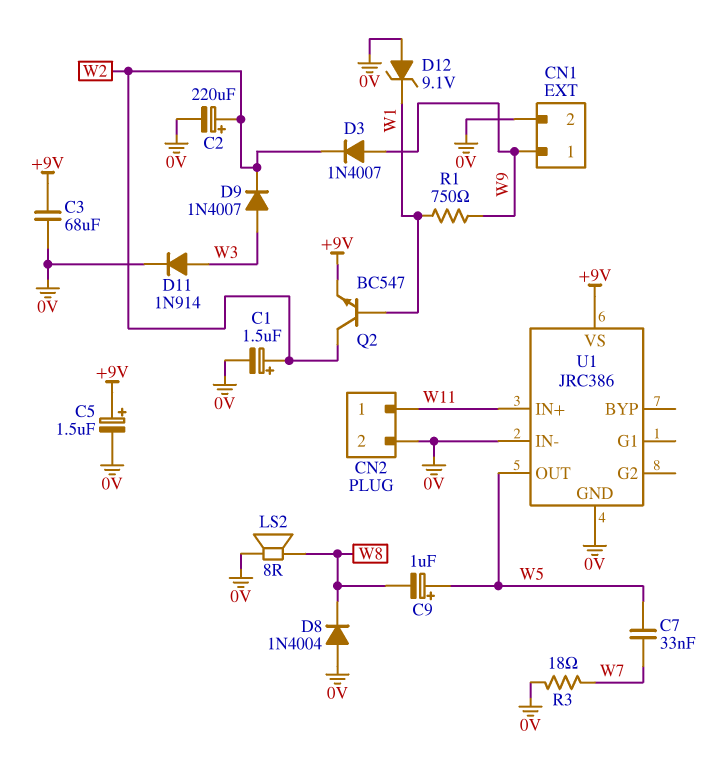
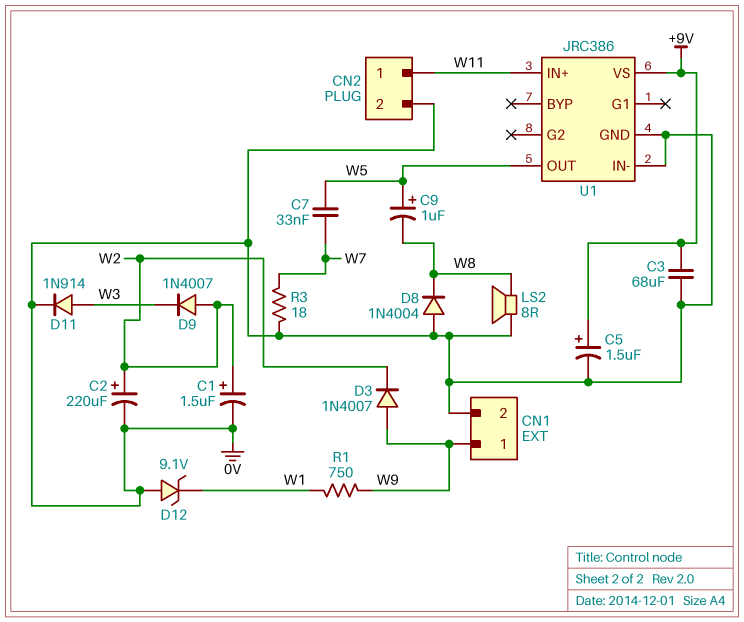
D9: diode 1N4007 (A W3, K W2) -> diode 1N4007 (A W2, K W3)
Q2: NPN BC547 (B W1, C W2, E +9V) -> none

